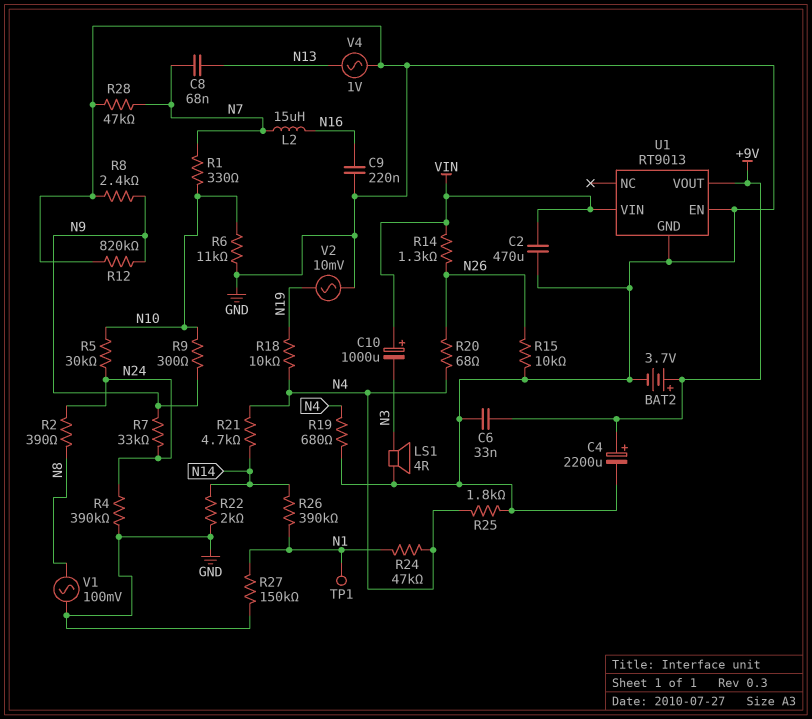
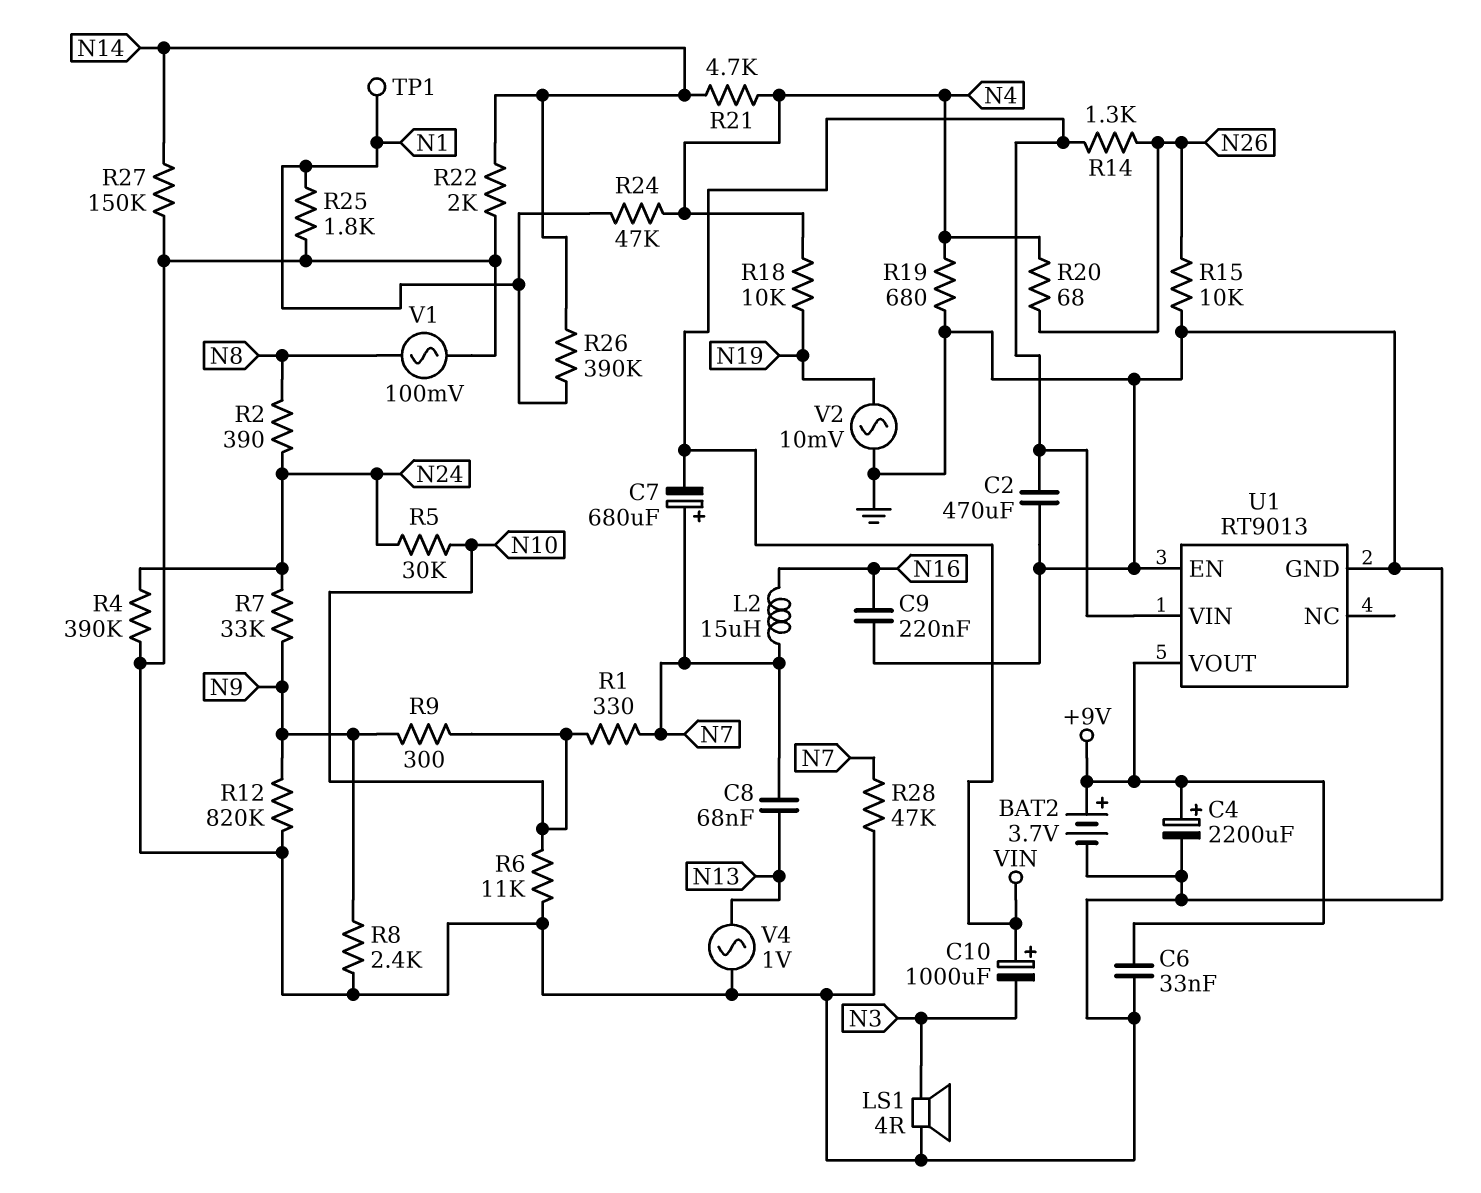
C7: none -> 680uF (plus N7, minus VIN)
R25: 1.8k (GND, N4) -> 1.8k (GND, N1)
R27: 150k (GND, N1) -> 150k (GND, N14)

